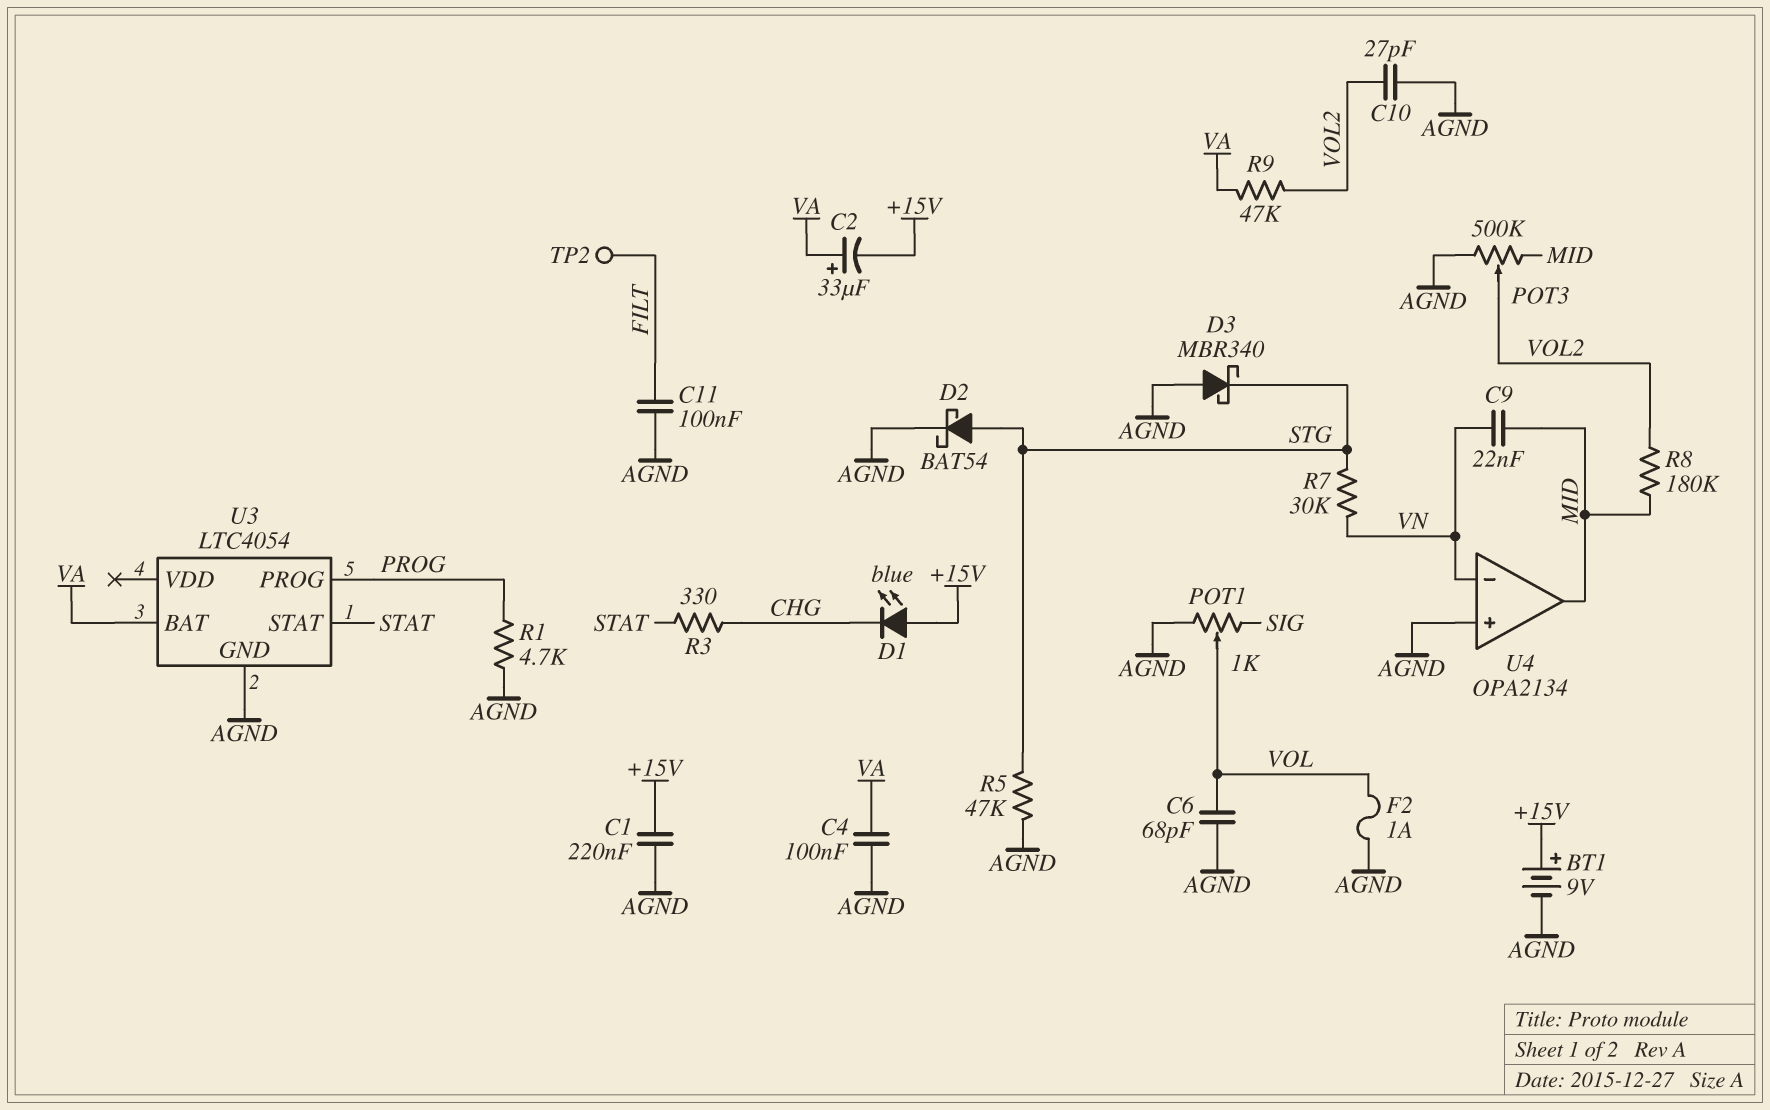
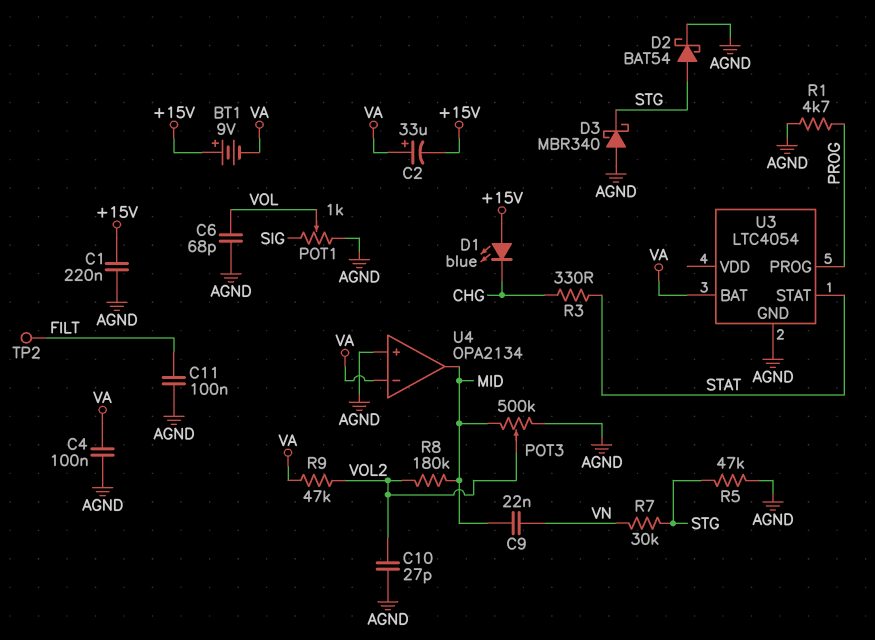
BT1: 9V (plus +15V, minus AGND) -> 9V (plus +15V, minus VA)
F2: 1A (AGND, VOL) -> none
U4 pin in-: VN -> VA

